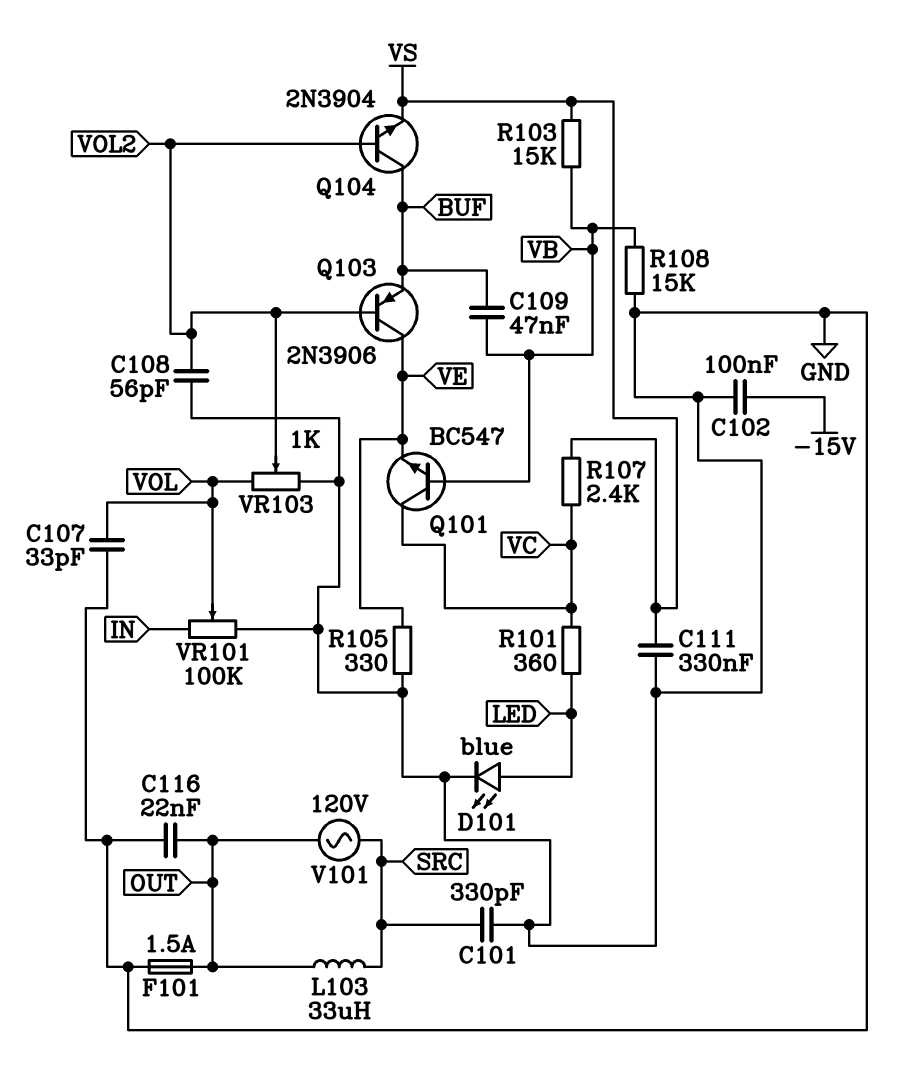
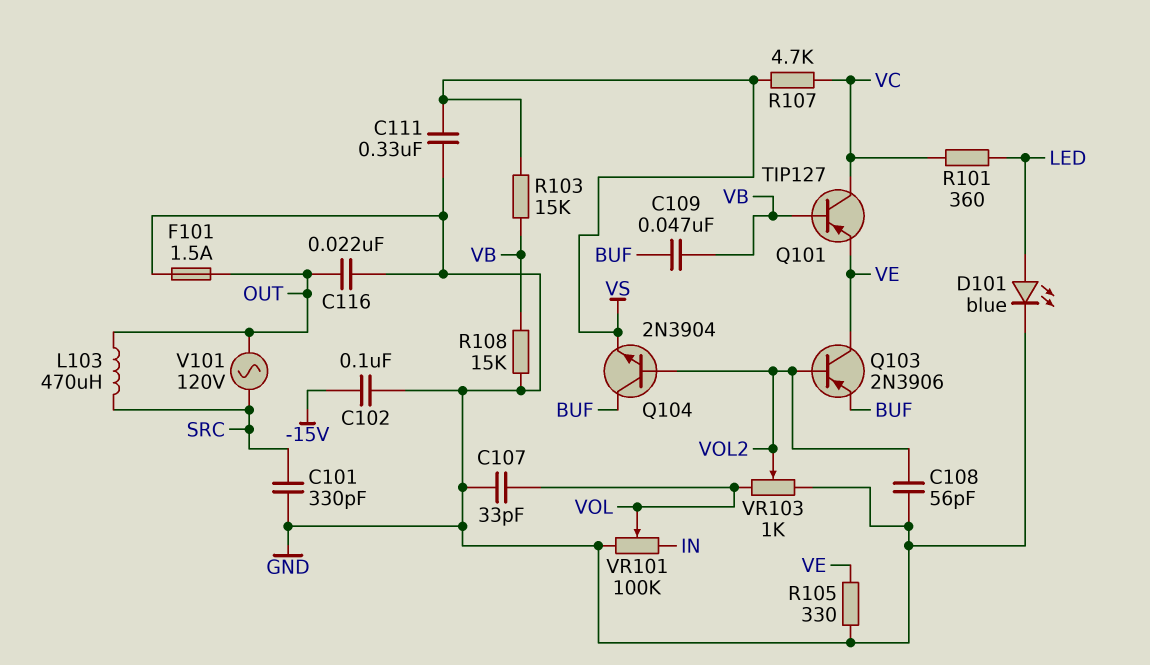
L103: 33uH (OUT, SRC) -> 470uH (OUT, SRC)
Q101: NPN BC547 (B VB, C VC, E VE) -> PNP TIP127 (B VB, C VC, E VE)
R107: 2.4k (VC, VS) -> 4.7k (VC, VS)

